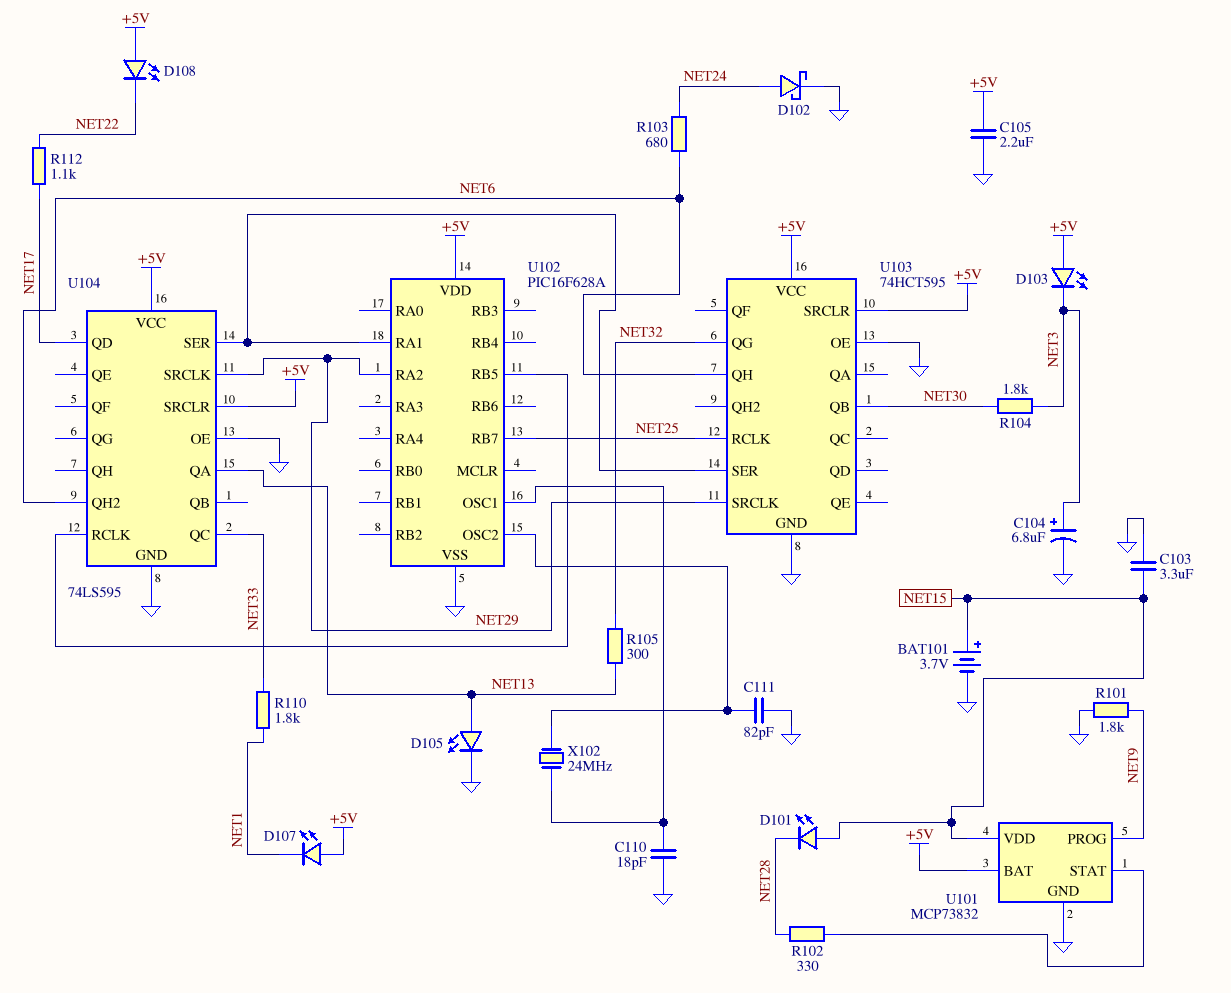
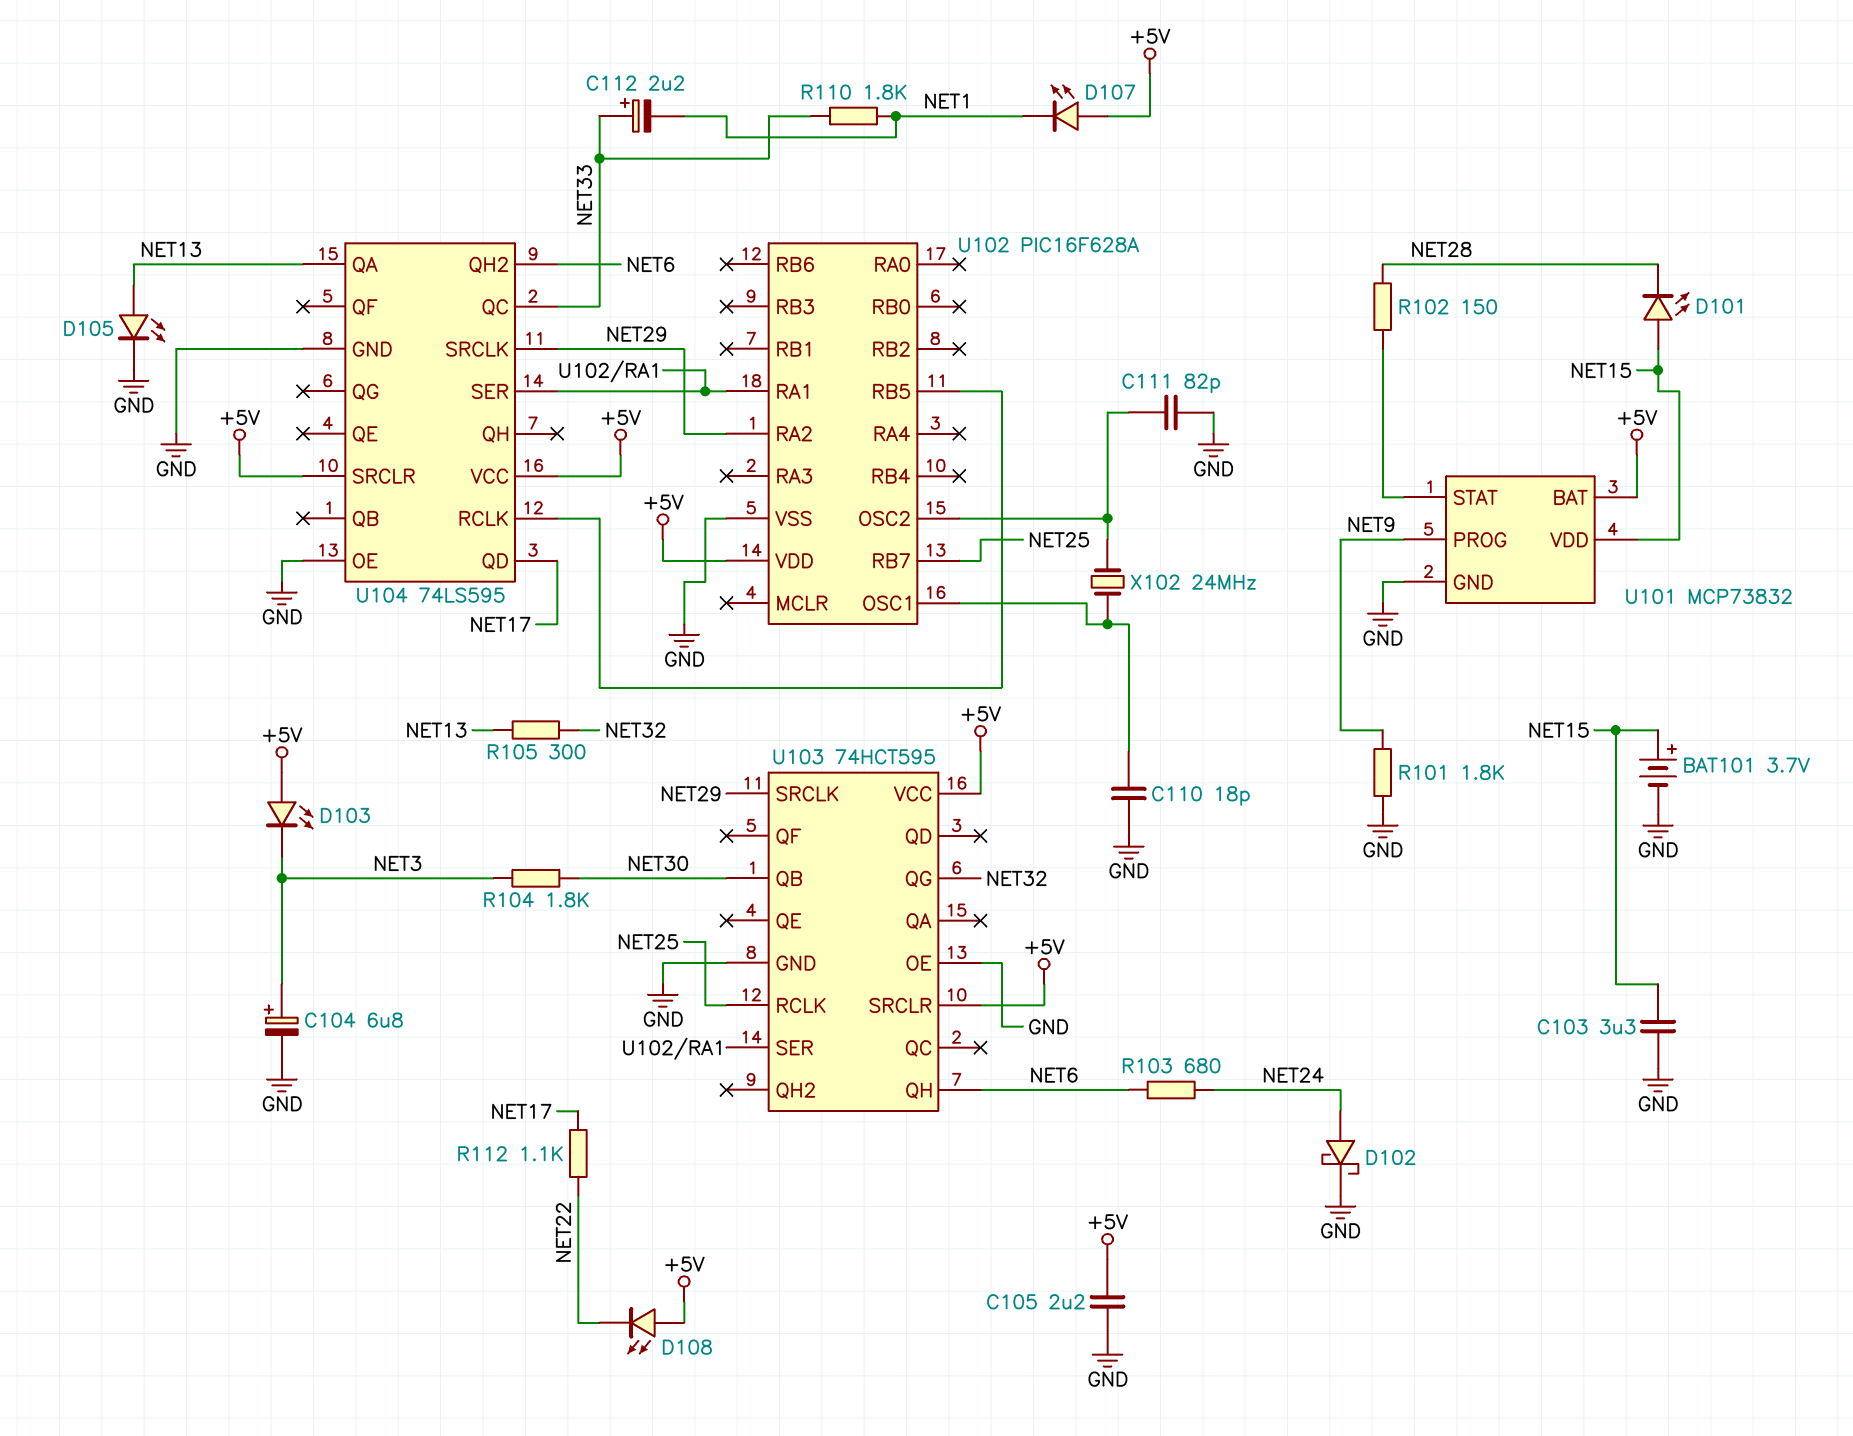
C112: none -> 2.2uF (plus NET33, minus NET1)
R102: 330 (NET28, U101/STAT) -> 150 (NET28, U101/STAT)

